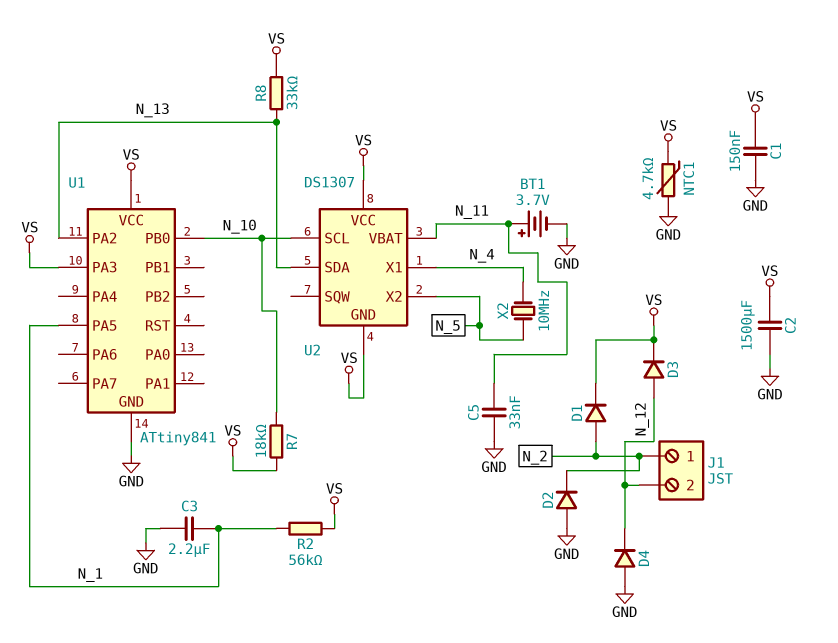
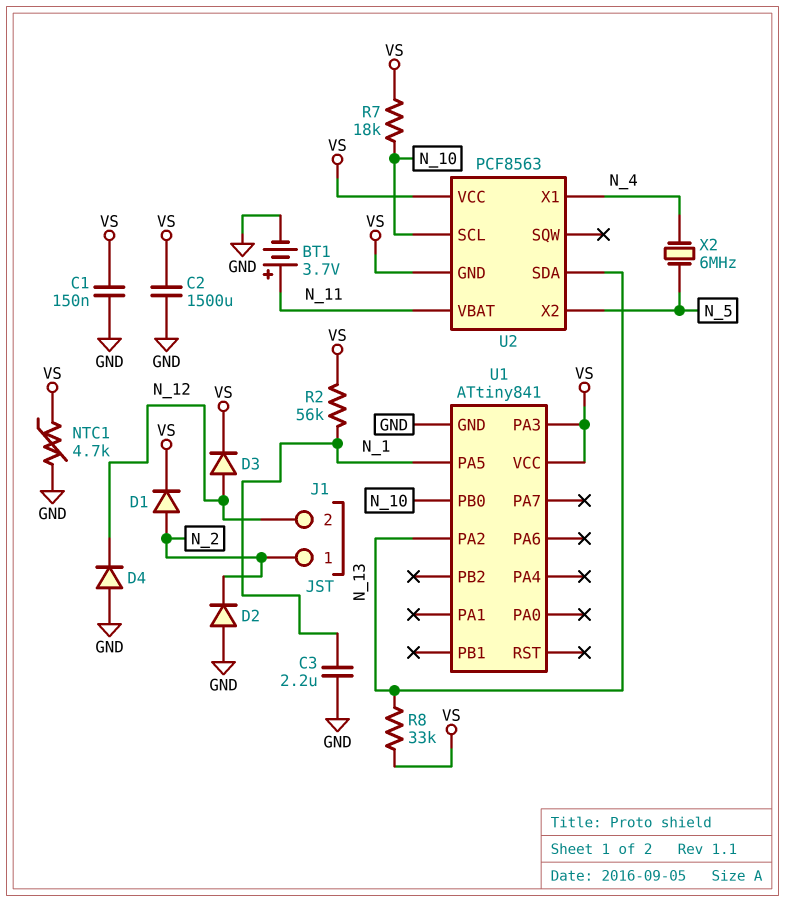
C5: 33nF (GND, N_11) -> none
U2: DS1307 -> PCF8563
X2: 10MHz (N_4, N_5) -> 6MHz (N_4, N_5)

